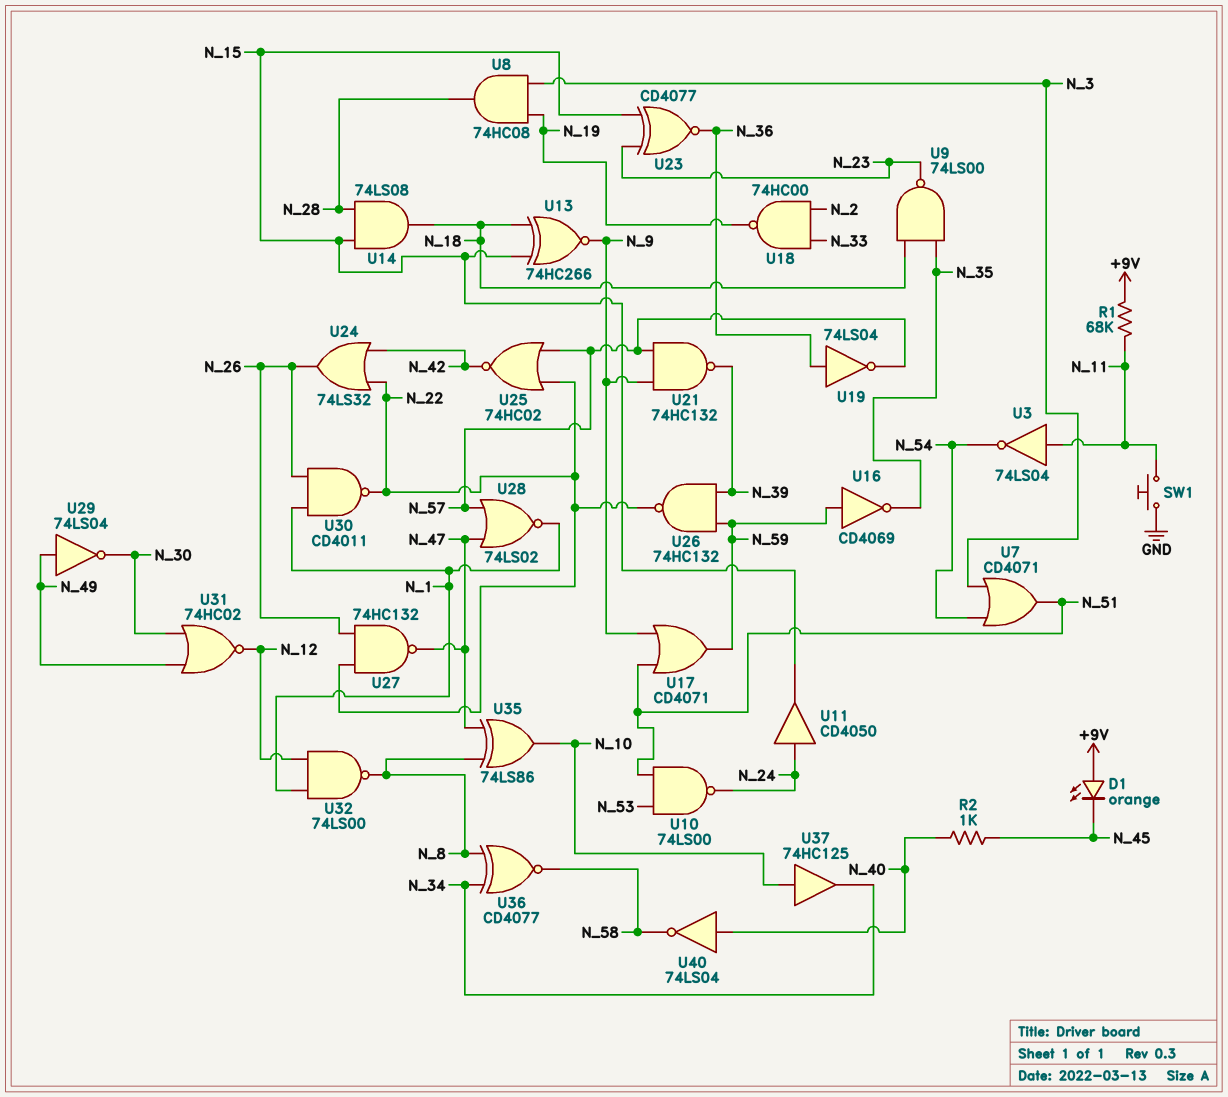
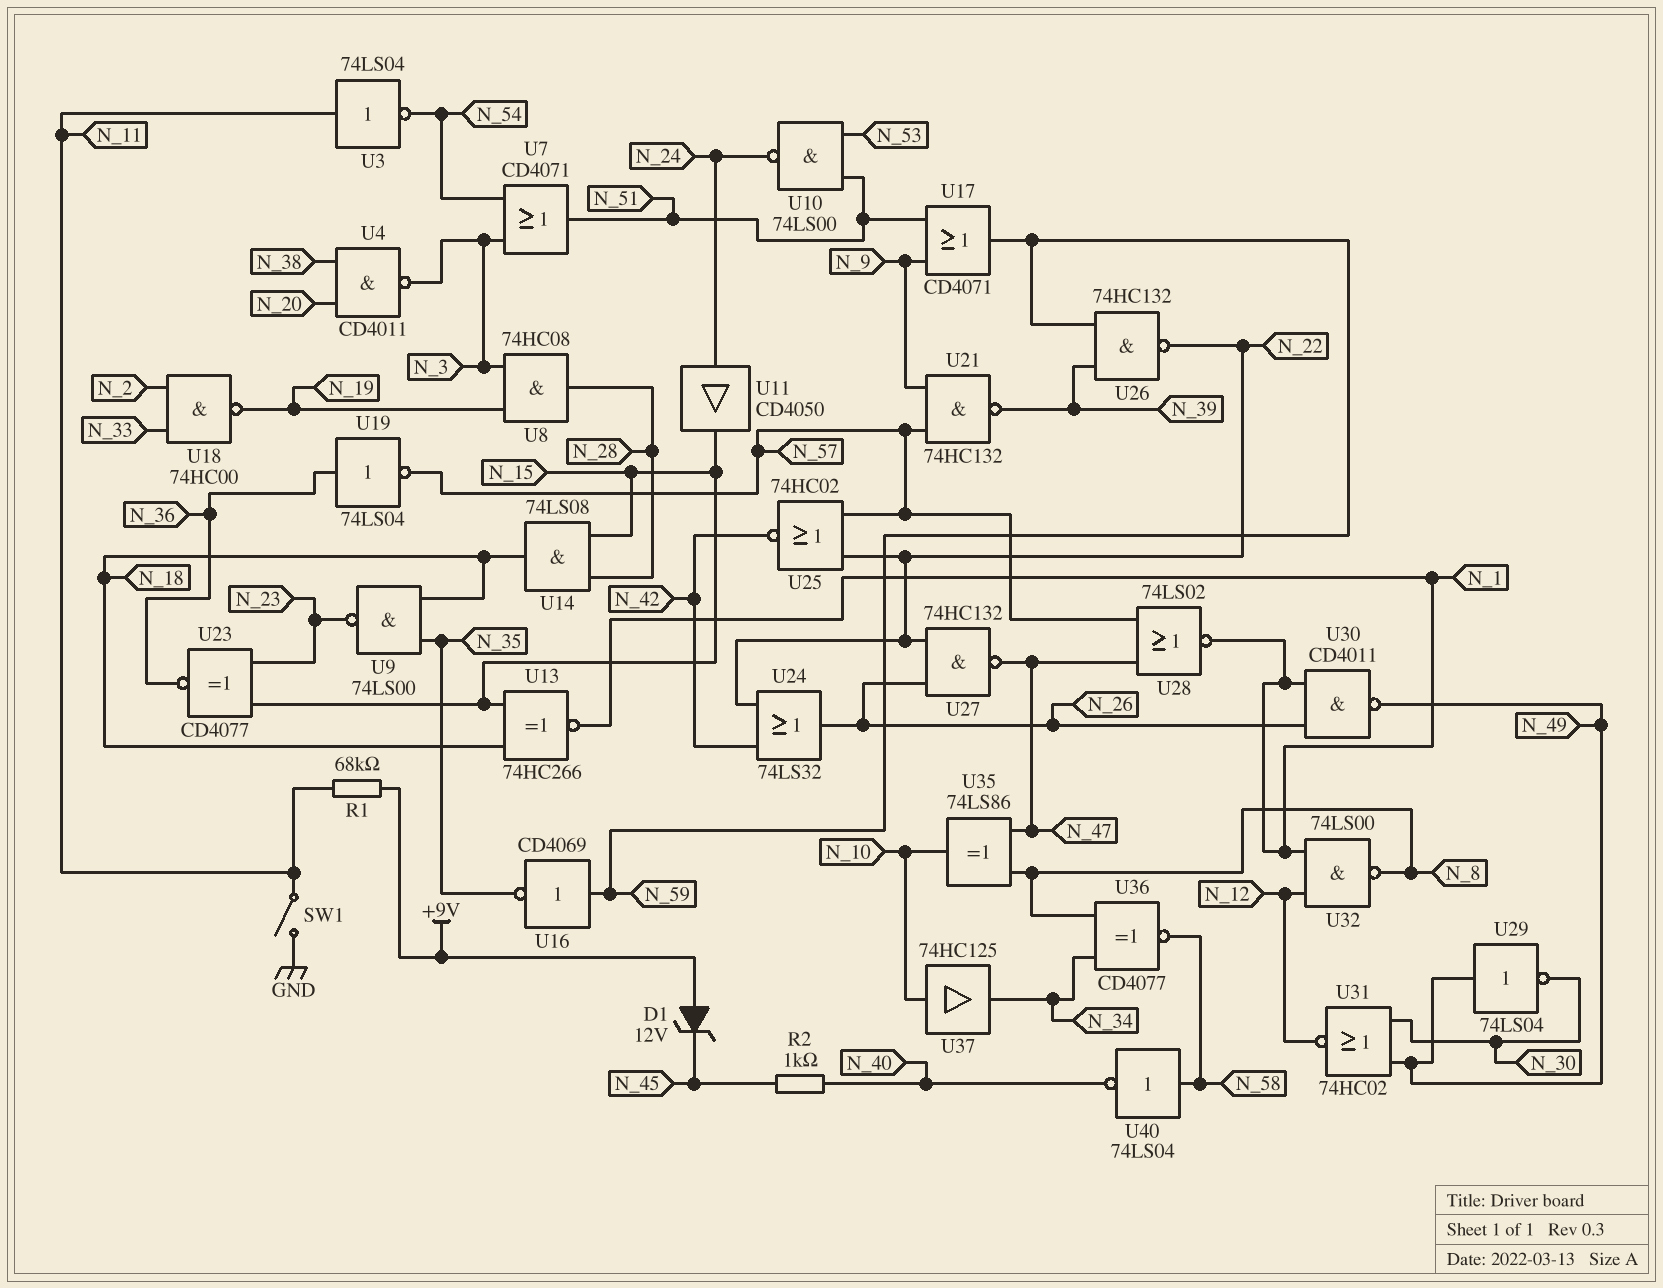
D1: LED orange (A +9V, K N_45) -> zener 12V (A +9V, K N_45)
SW1: button (GND, N_11) -> switch (GND, N_11)
U4: none -> NAND CD4011 (in N_20, in N_38, out N_3)
U13: XNOR 74HC266 (in N_15, in N_18, out N_9) -> XNOR 74HC266 (in N_15, in N_18, out N_1)
U30: NAND CD4011 (in N_1, in N_26, out N_22) -> NAND CD4011 (in N_1, in N_26, out N_49)
U40: NOT 74LS04 (in N_40, out N_58) -> NOT 74LS04 (in N_58, out N_40)

